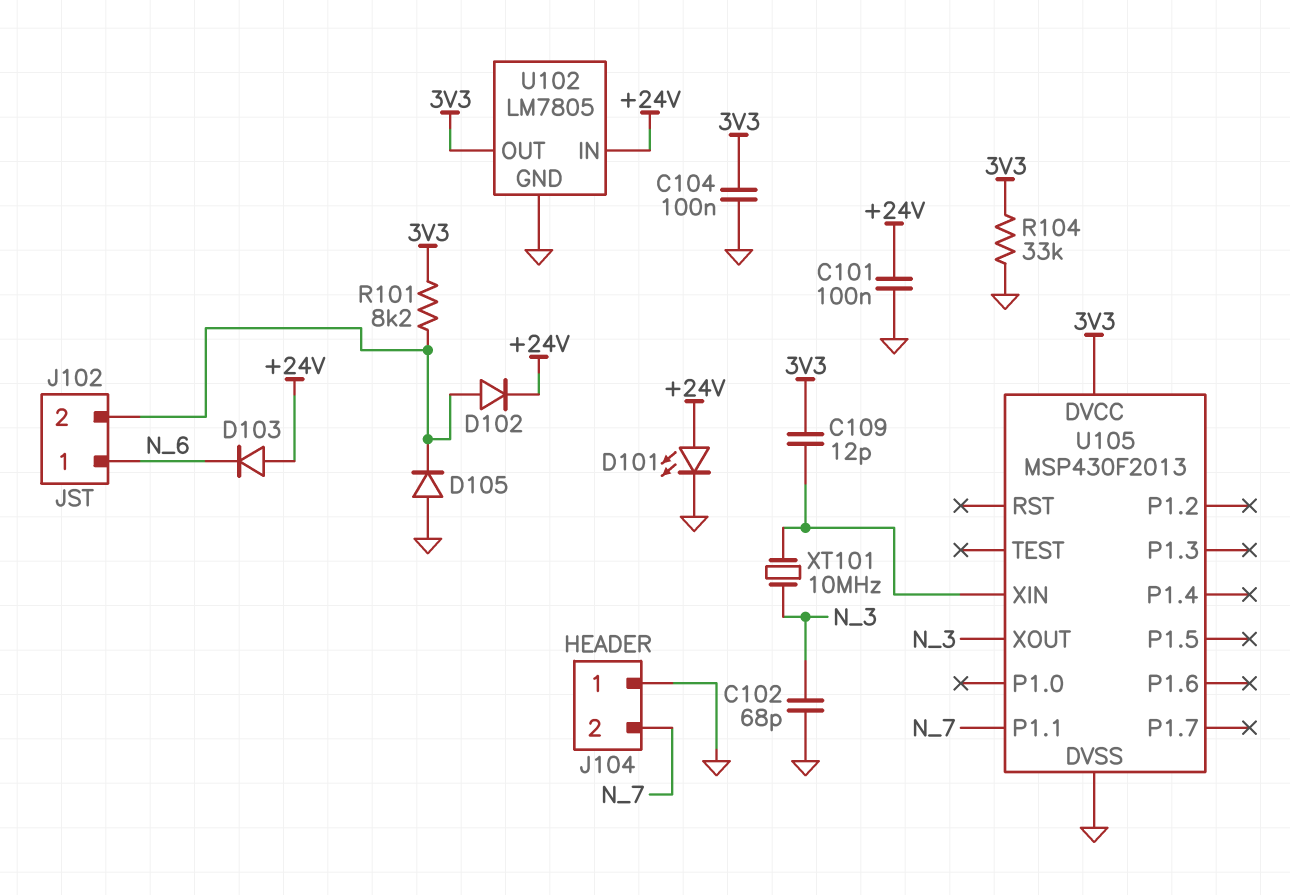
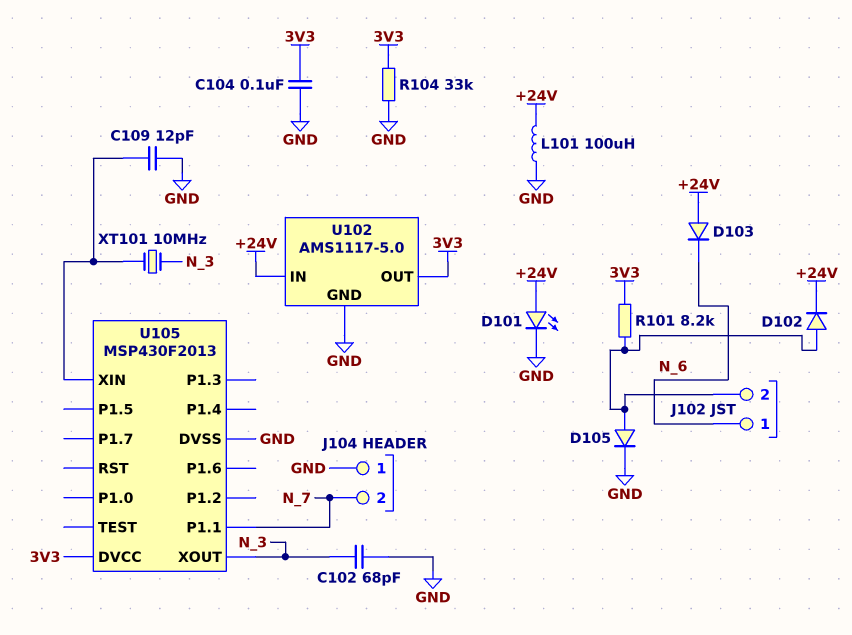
C101: 100nF (+24V, GND) -> none
C109: 12pF (3V3, U105/XIN) -> 12pF (GND, U105/XIN)
D105: diode (A GND, K J102/2) -> diode (A J102/2, K GND)
L101: none -> 100uH (+24V, GND)
U102: LM7805 -> AMS1117-5.0

